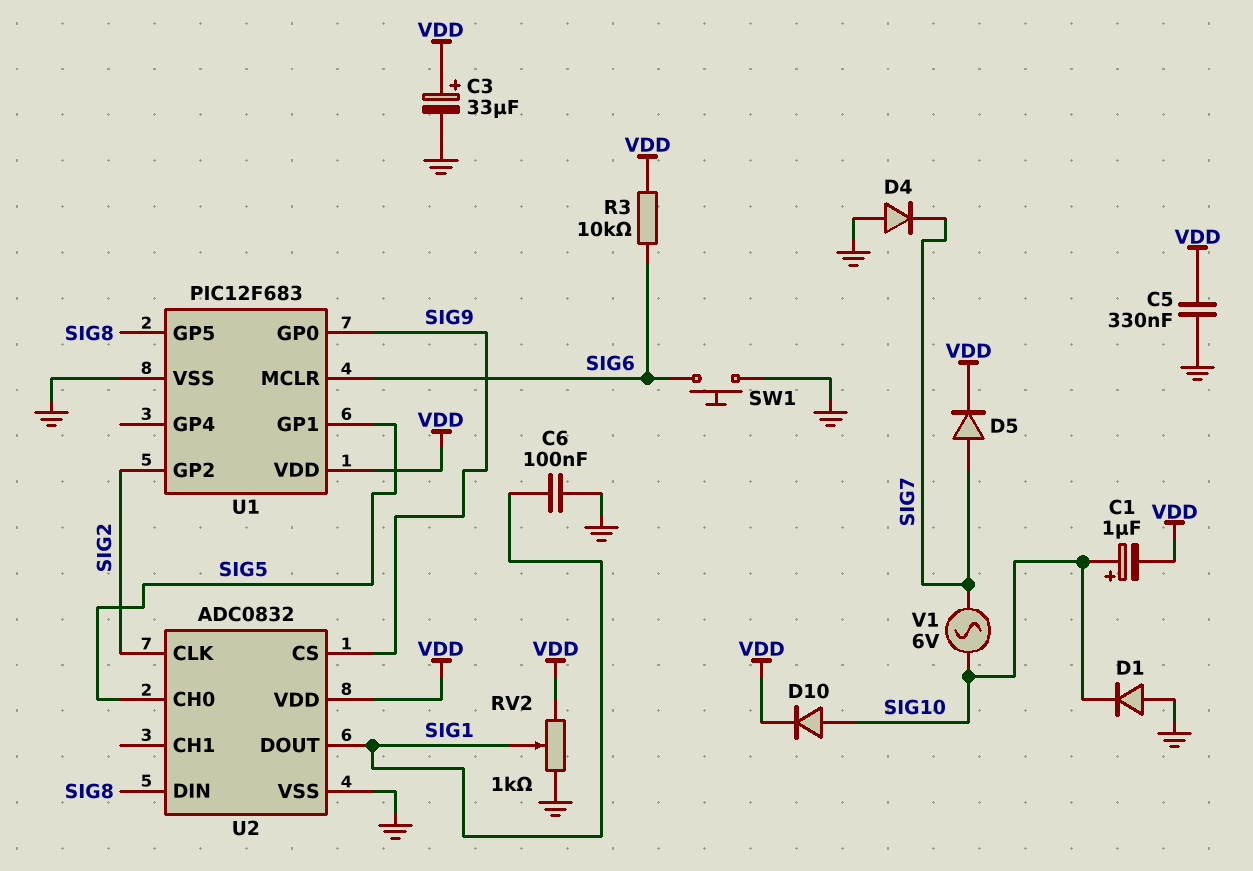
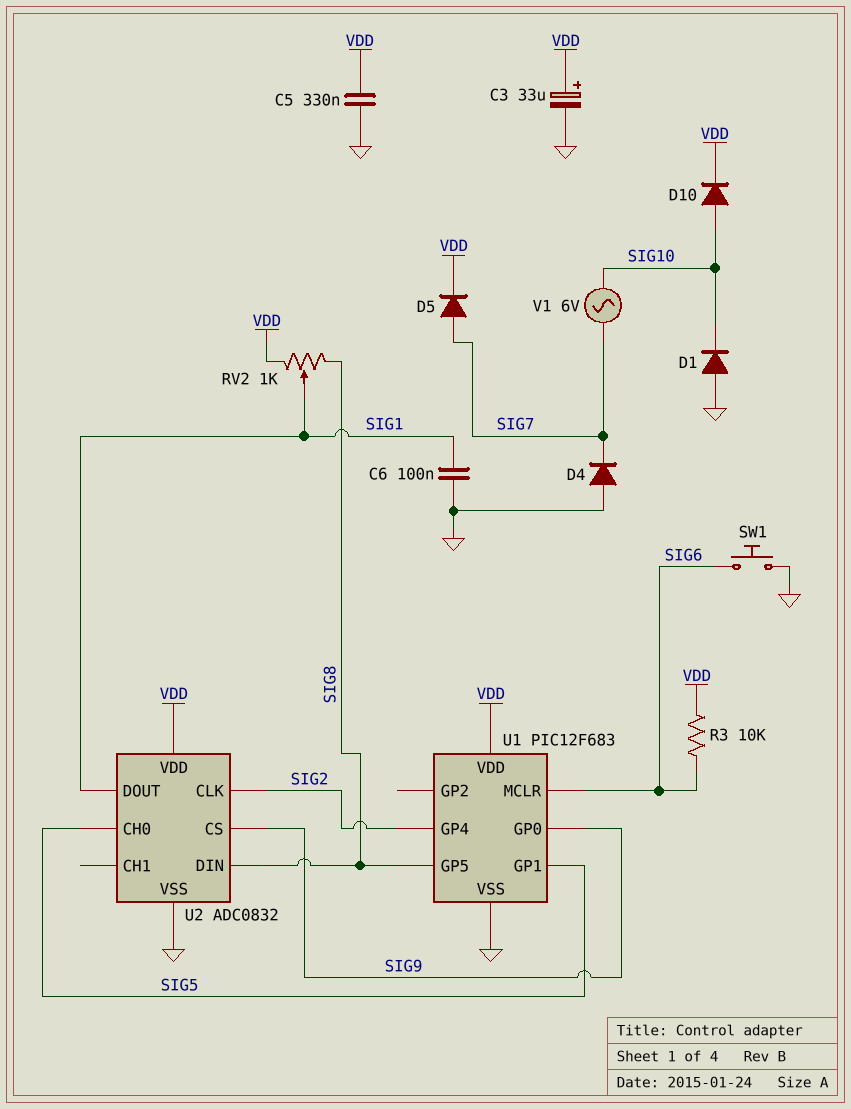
C1: 1uF (plus SIG10, minus VDD) -> none
RV2: 1k (GND, VDD, wiper SIG1) -> 1k (SIG8, VDD, wiper SIG1)
U1 pin GP2: SIG2 -> none
U1 pin GP4: none -> SIG2

